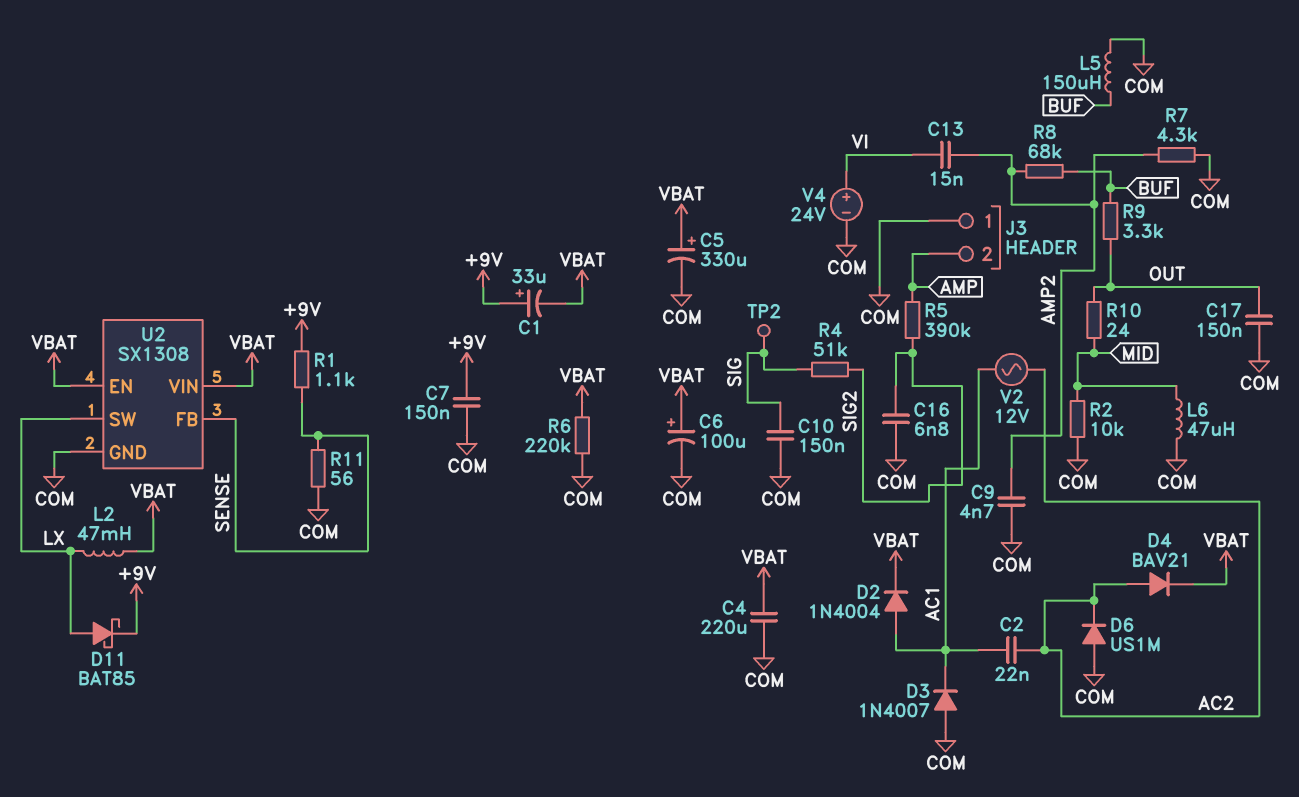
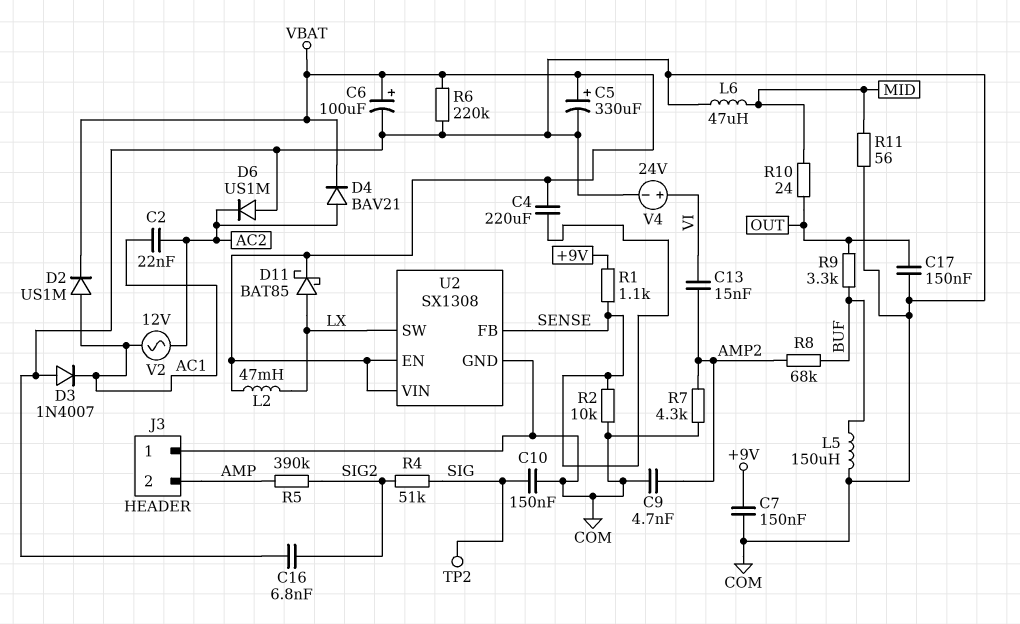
C1: 33uF (plus +9V, minus VBAT) -> none
C4: 220uF (COM, VBAT) -> 220uF (SENSE, VBAT)
D2: diode 1N4004 (A AC1, K VBAT) -> diode US1M (A AC1, K VBAT)
D11: schottky BAT85 (A LX, K +9V) -> schottky BAT85 (A LX, K VBAT)
R2: 10k (COM, MID) -> 10k (COM, SENSE)
R11: 56 (COM, SENSE) -> 56 (COM, MID)

